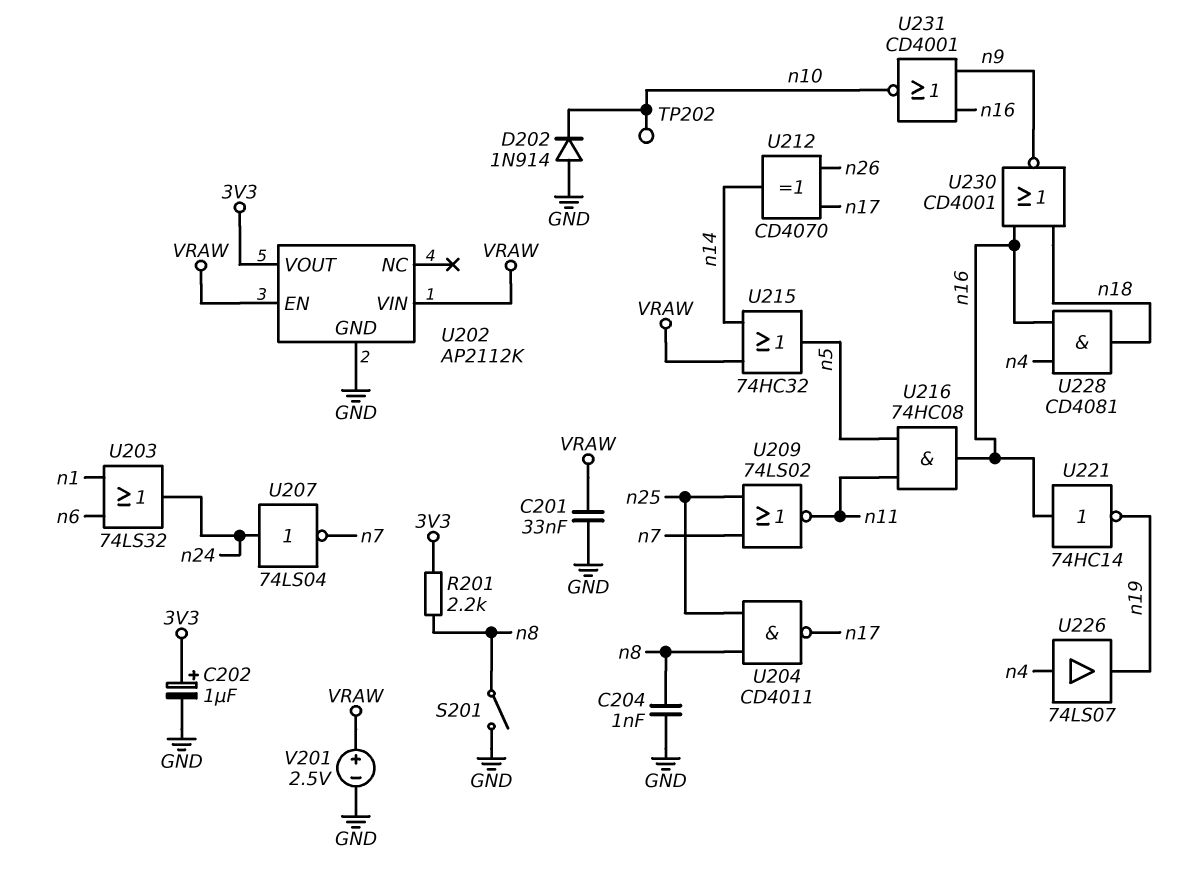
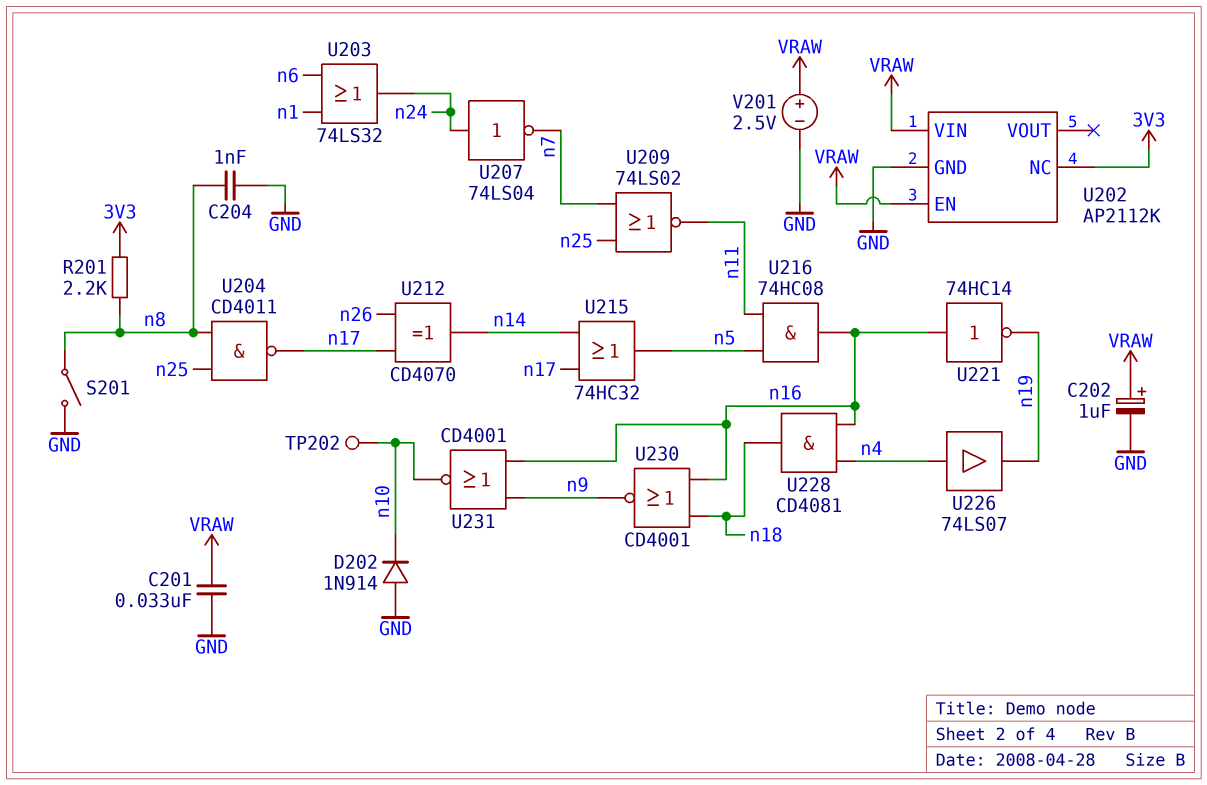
C202: 1uF (plus 3V3, minus GND) -> 1uF (plus VRAW, minus GND)
U202 pin NC: none -> 3V3
U202 pin VOUT: 3V3 -> none
U215: OR 74HC32 (in VRAW, in n14, out n5) -> OR 74HC32 (in n14, in n17, out n5)

